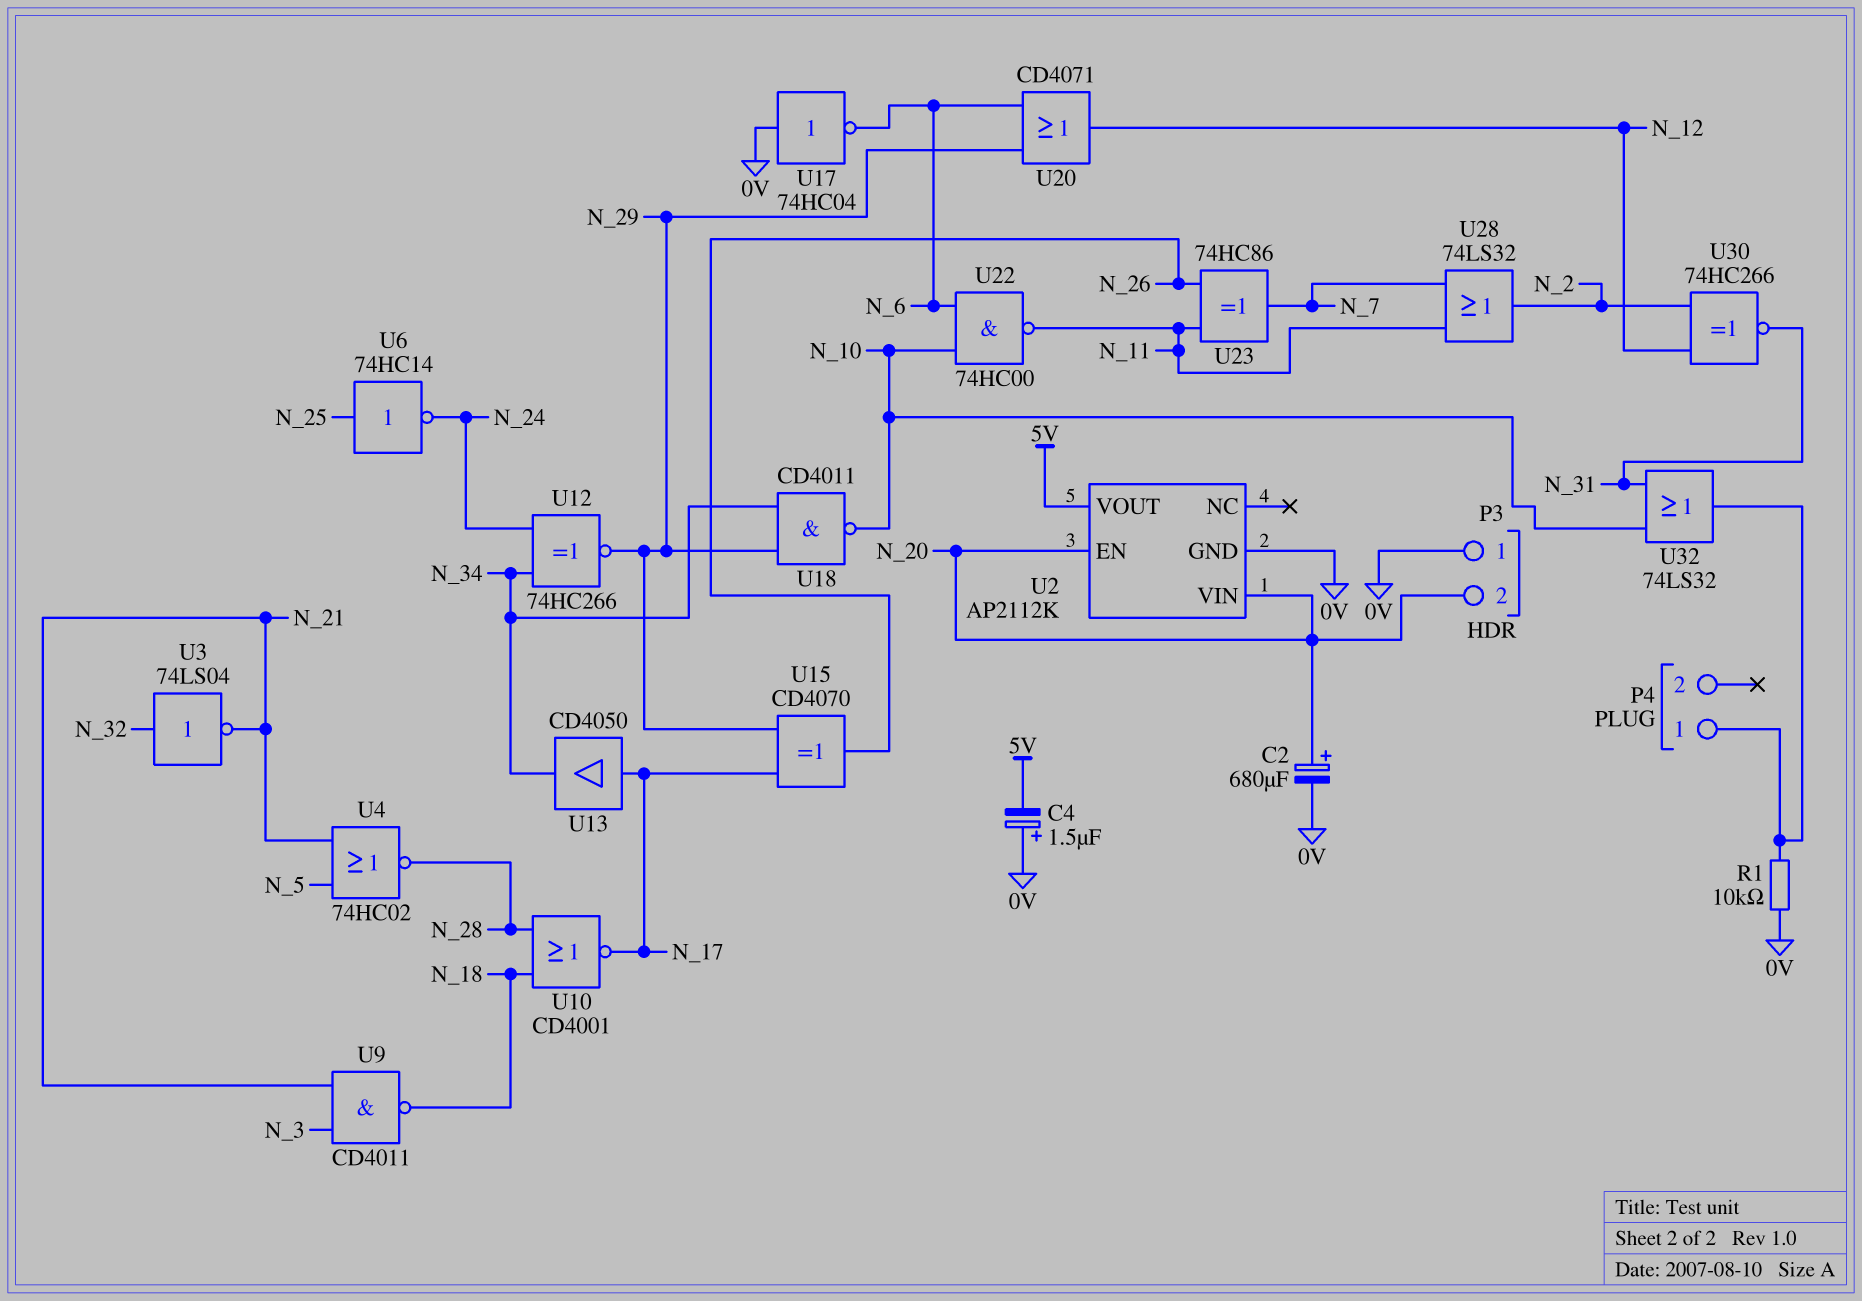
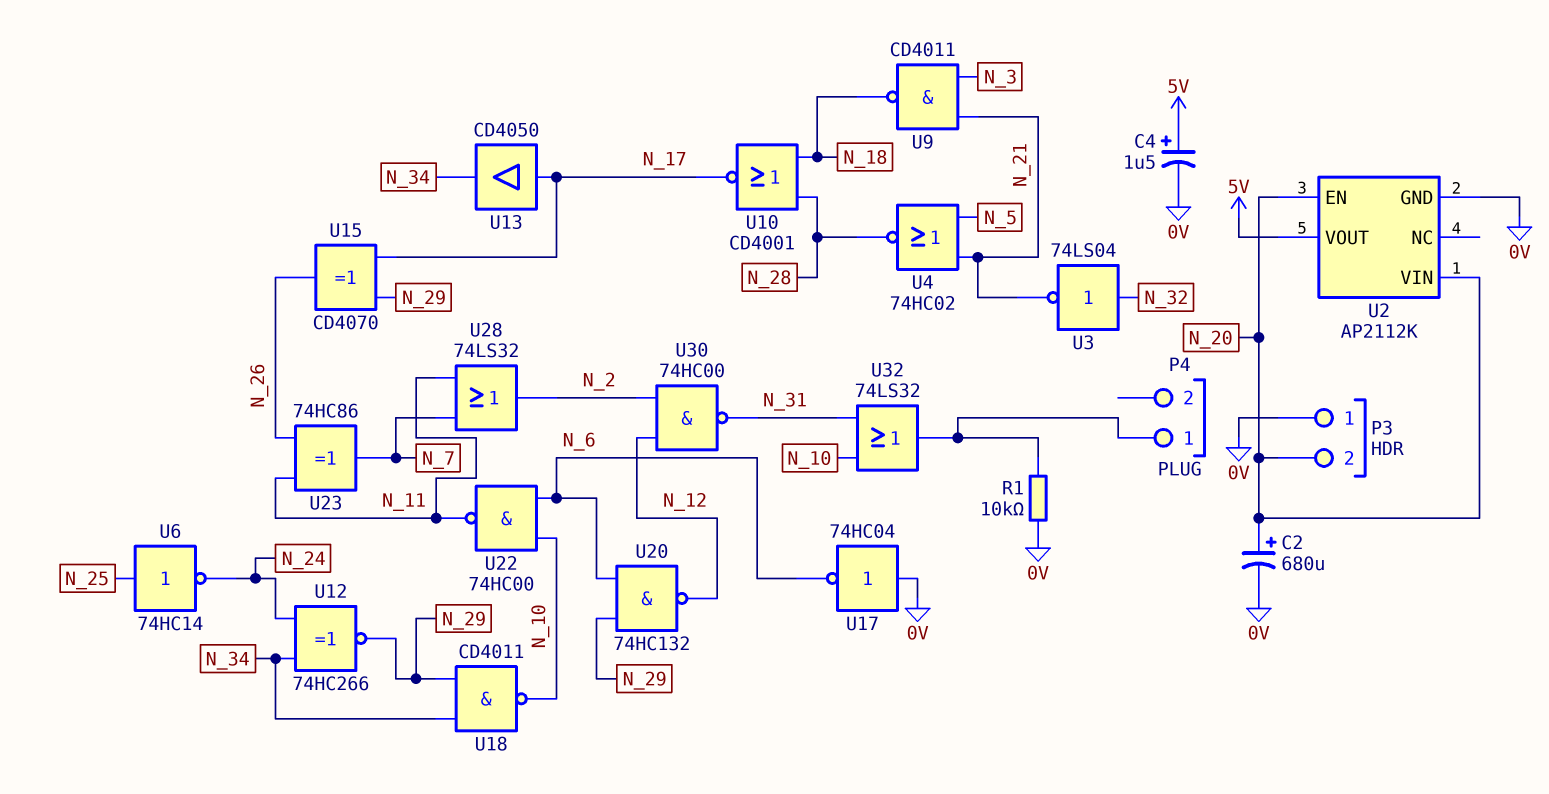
C4: 1.5uF (plus 0V, minus 5V) -> 1.5uF (plus 5V, minus 0V)
U20: OR CD4071 (in N_6, in N_29, out N_12) -> NAND 74HC132 (in N_6, in N_29, out N_12)
U30: XNOR 74HC266 (in N_2, in N_12, out N_31) -> NAND 74HC00 (in N_2, in N_12, out N_31)

